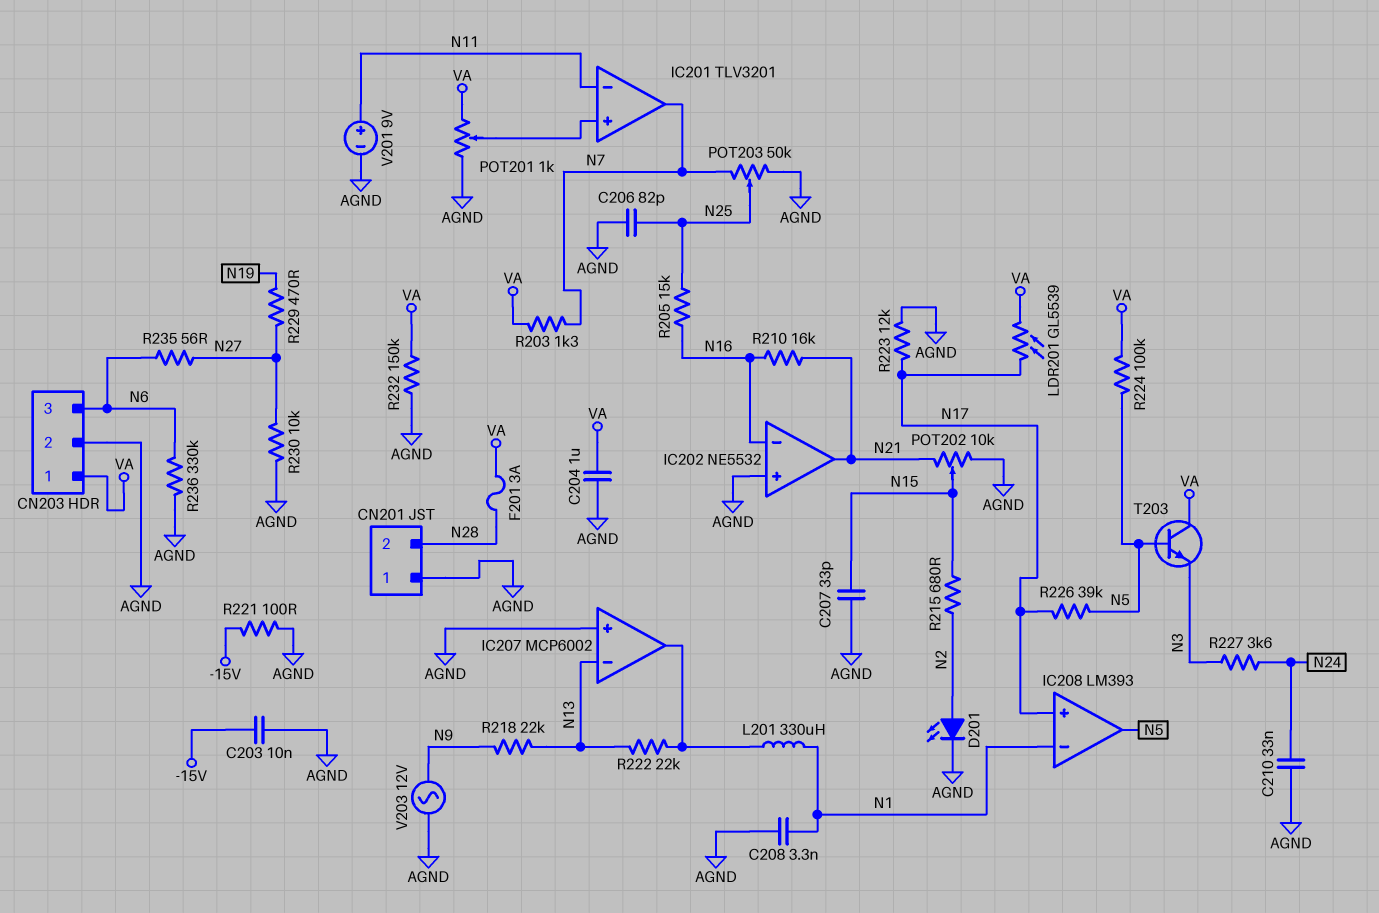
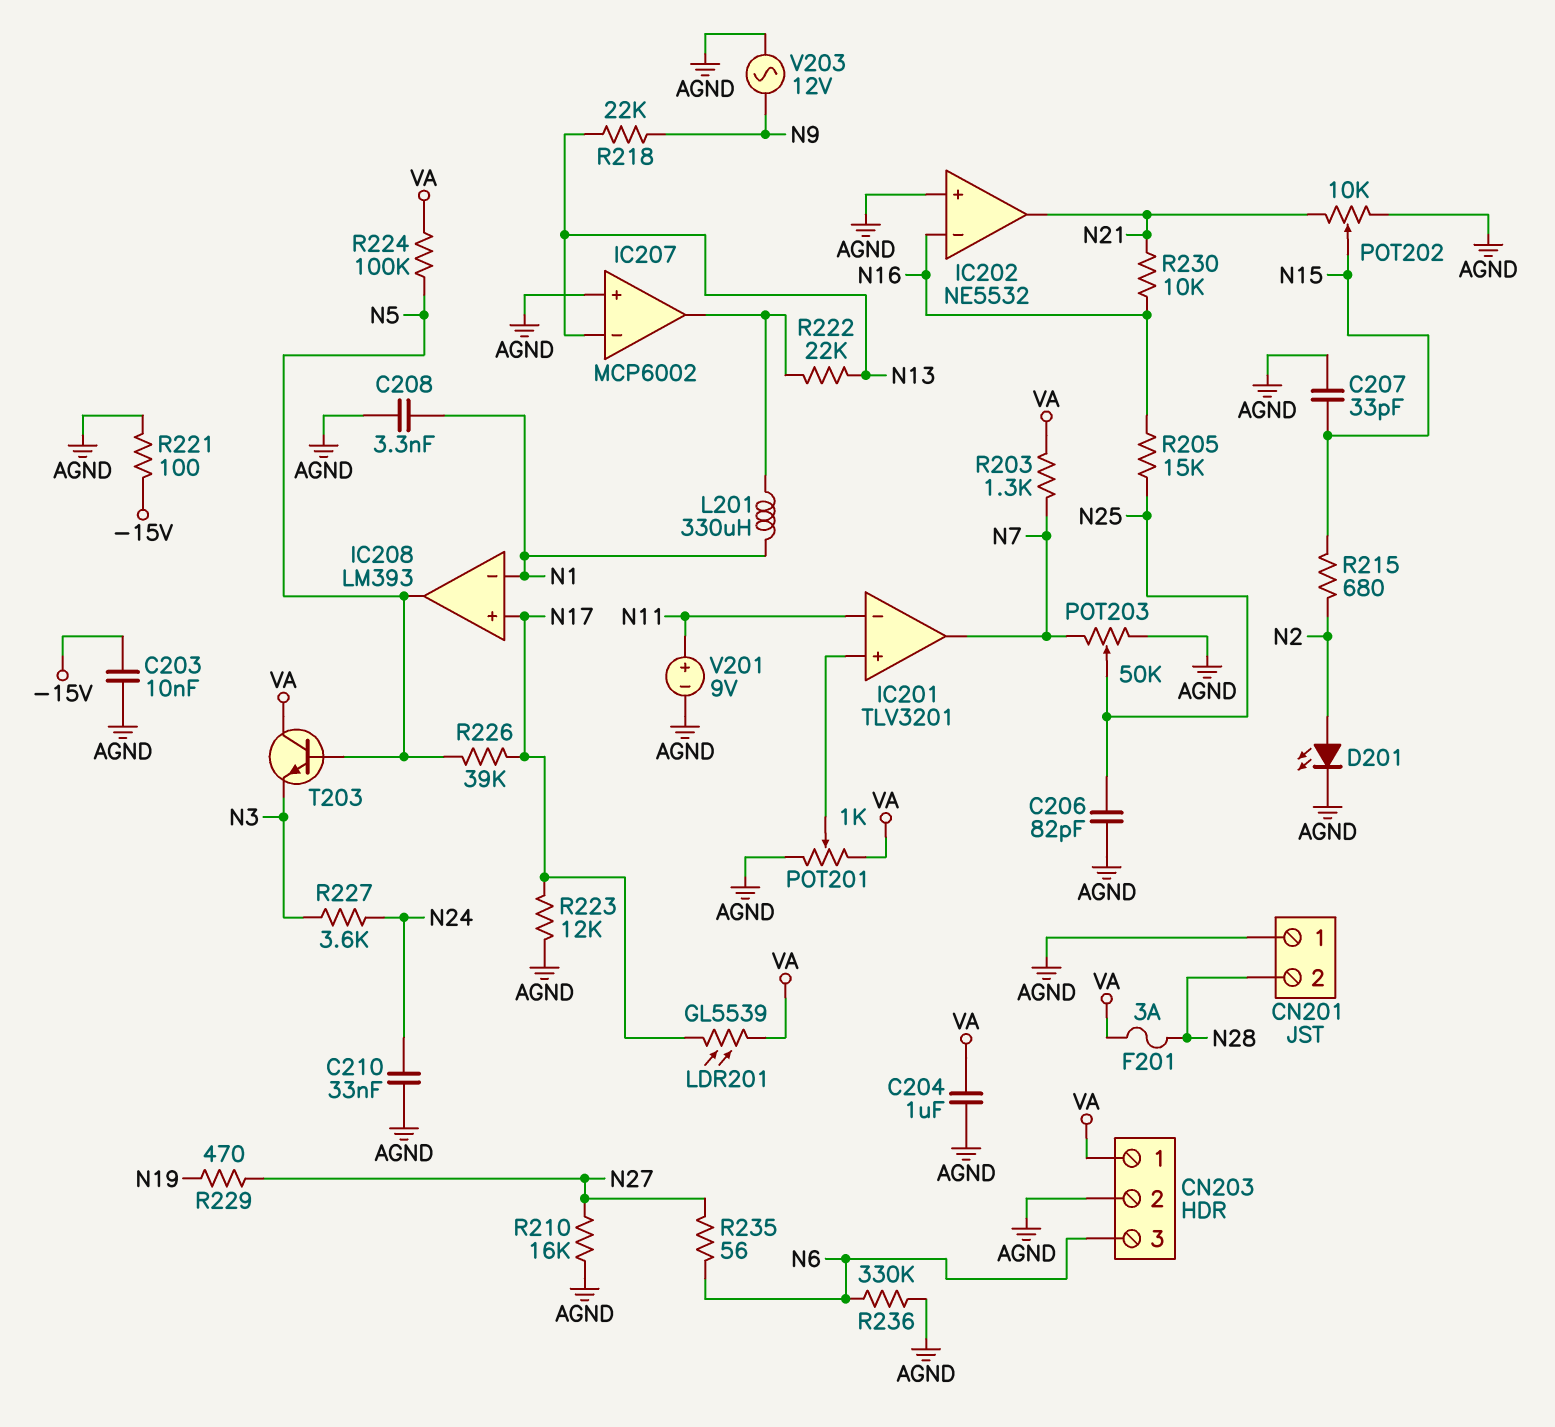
R210: 16k (N16, N21) -> 16k (AGND, N27)
R230: 10k (AGND, N27) -> 10k (N16, N21)
R232: 150k (AGND, VA) -> none

